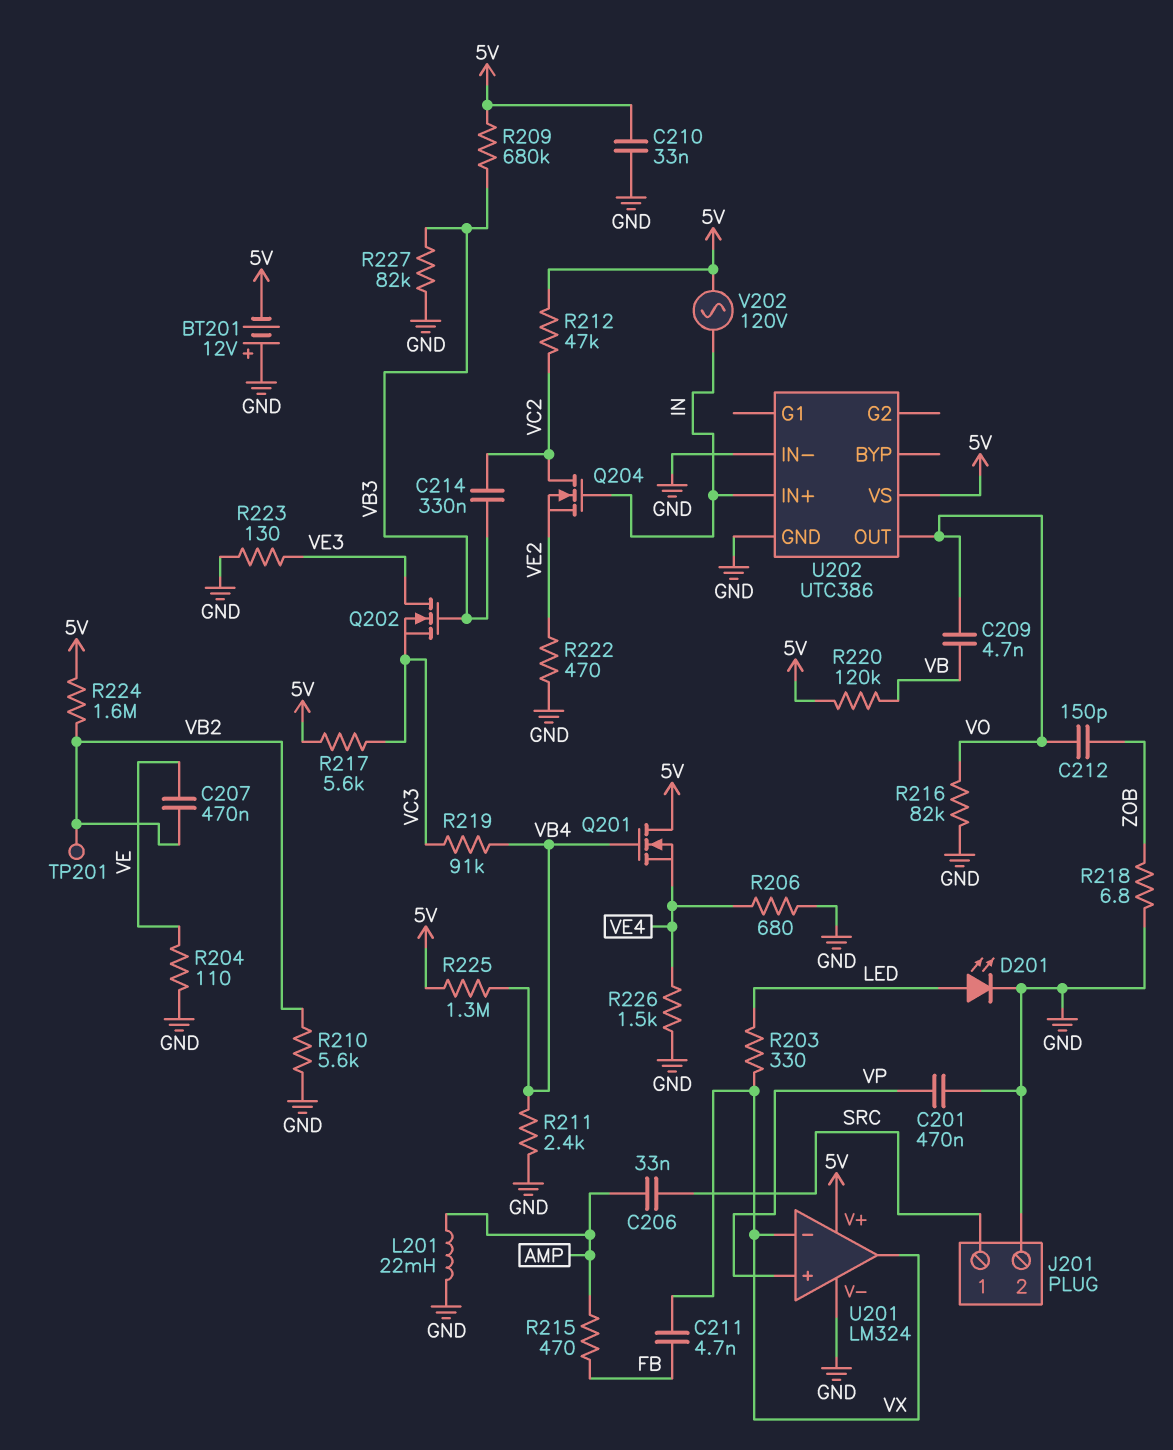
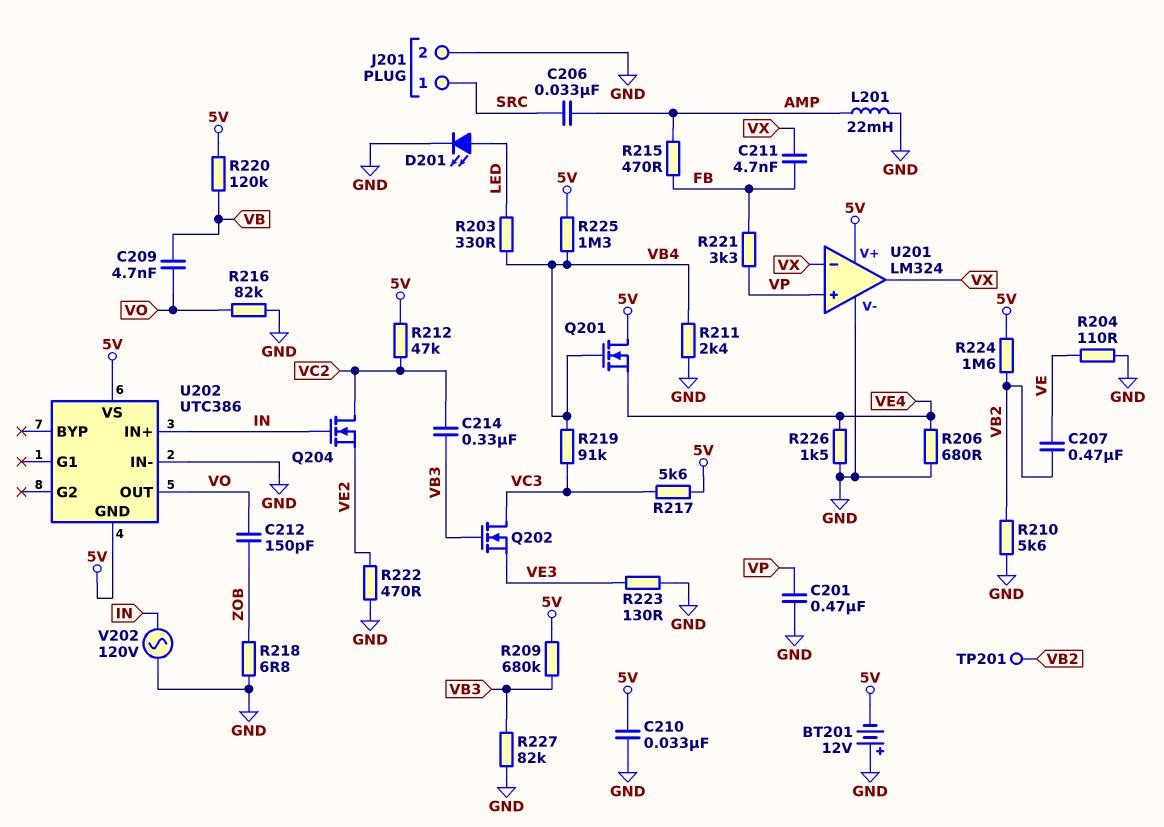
Q202: NMOS (G VB3, D VE3, S VC3) -> NMOS (G VB3, D VC3, S VE3)
R203: 330 (LED, VX) -> 330 (LED, VB4)
R221: none -> 3.3k (FB, VP)
U202 pin GND: GND -> 5V
V202: AC 120V (5V, IN) -> AC 120V (GND, IN)

